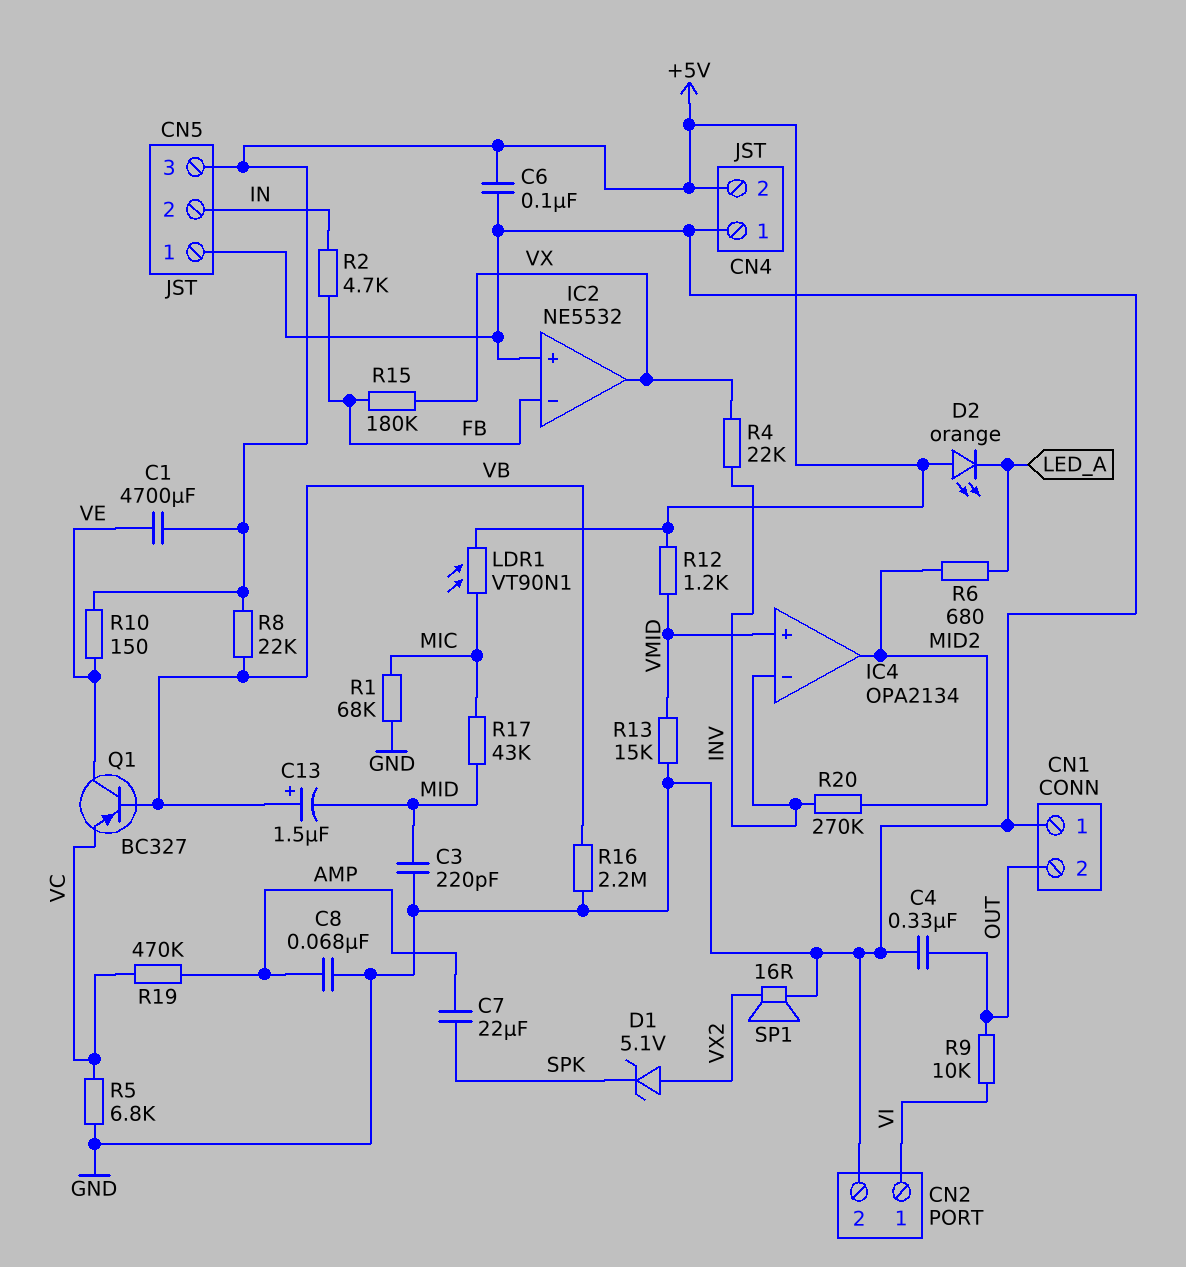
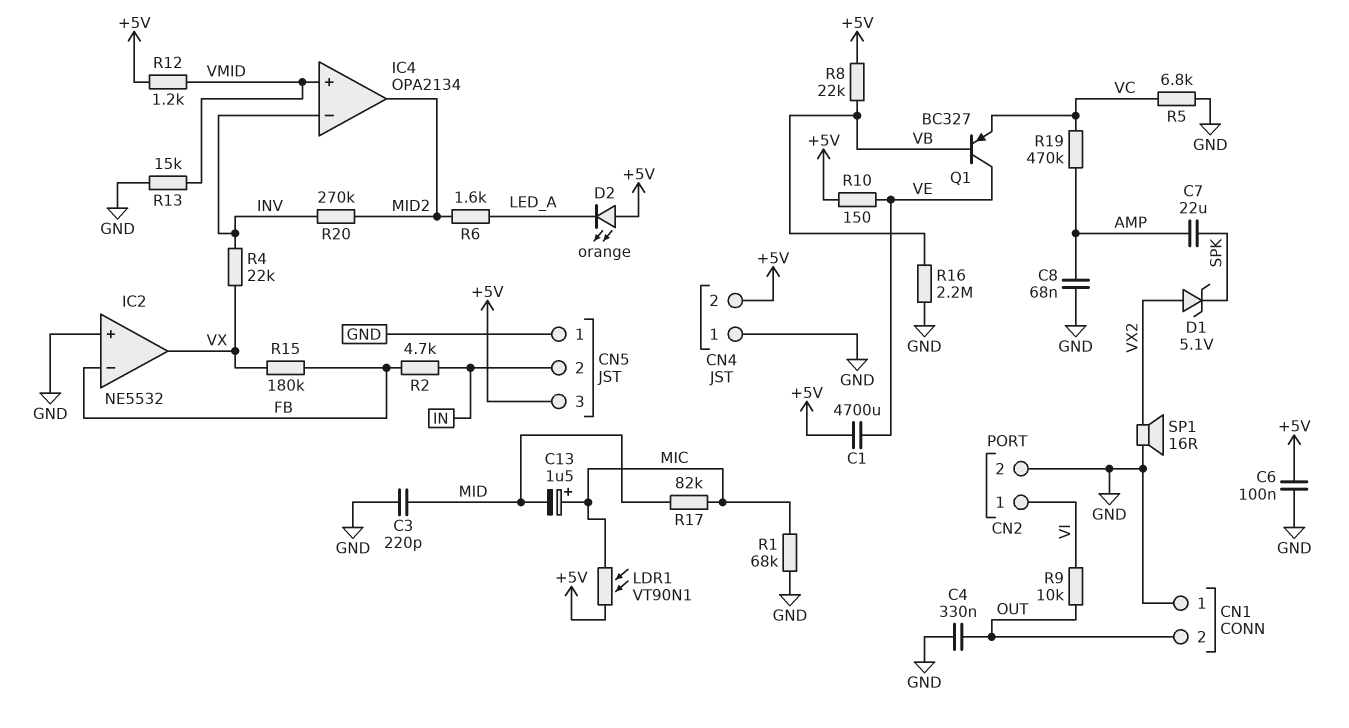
C13: 1.5uF (plus VB, minus MID) -> 1.5uF (plus MIC, minus MID)
R6: 680 (LED_A, MID2) -> 1.6k (LED_A, MID2)
R17: 43k (MIC, MID) -> 82k (MIC, MID)

